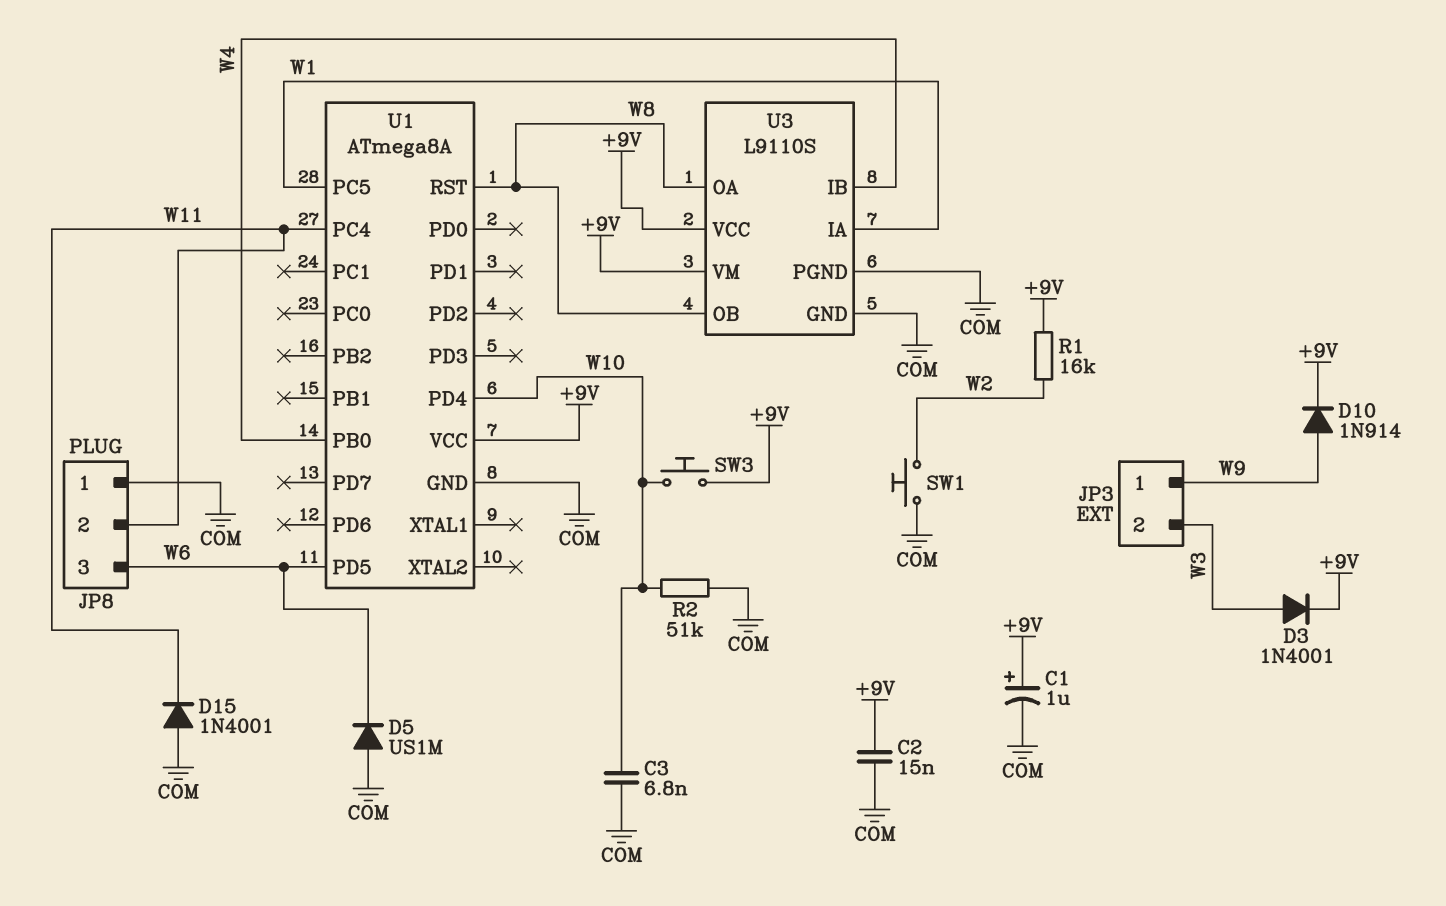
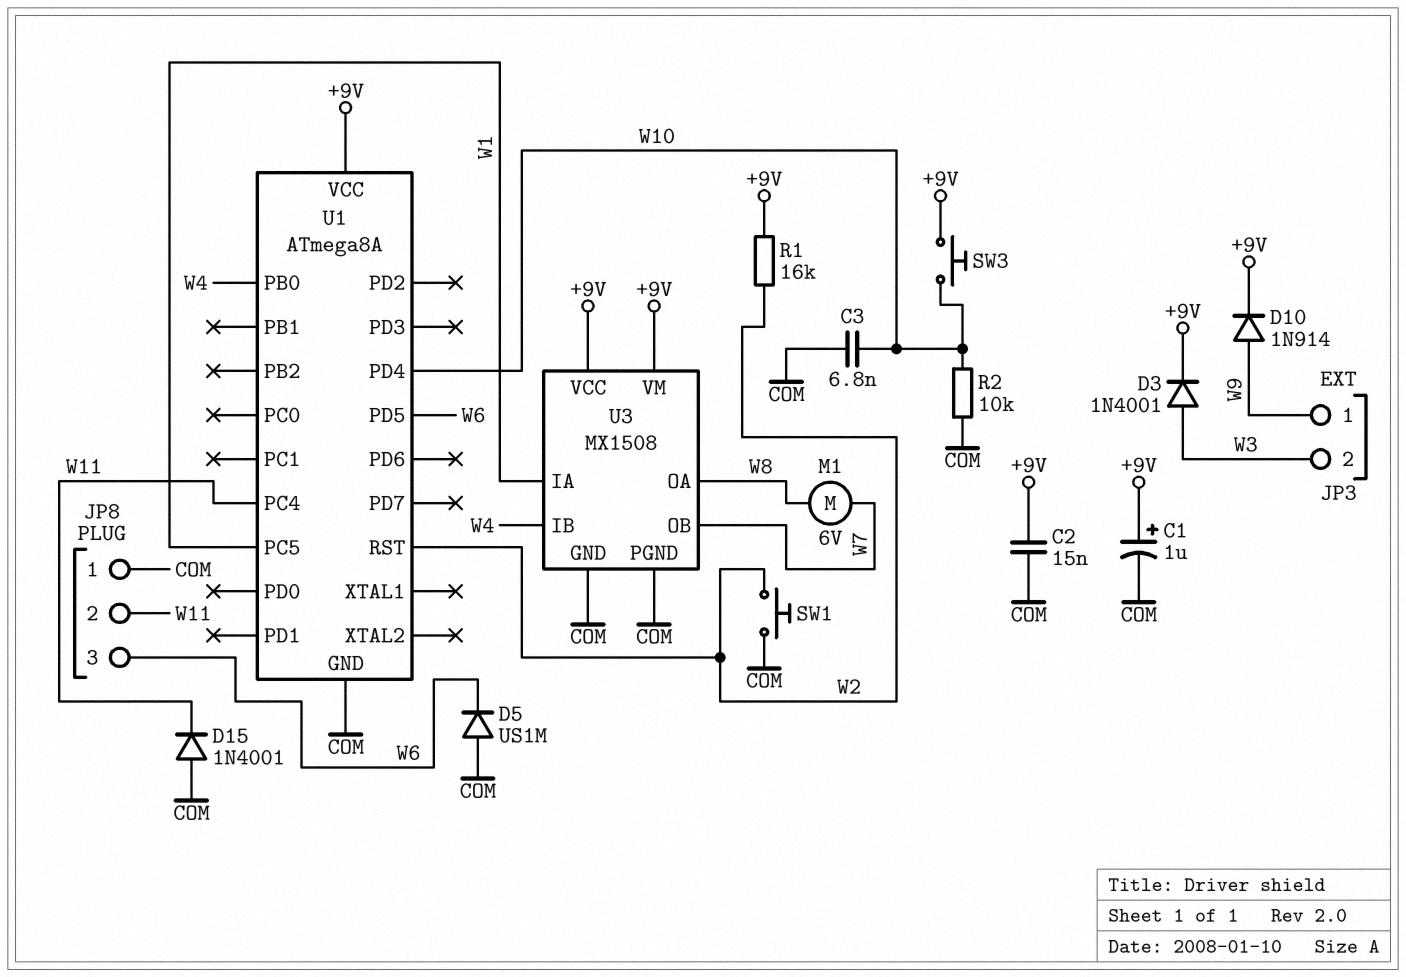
M1: none -> motor 6V (W7, W8)
R2: 51k (COM, W10) -> 10k (COM, W10)
U1 pin RST: W8 -> W2
U3: L9110S -> MX1508
U3 pin OB: W8 -> W7

